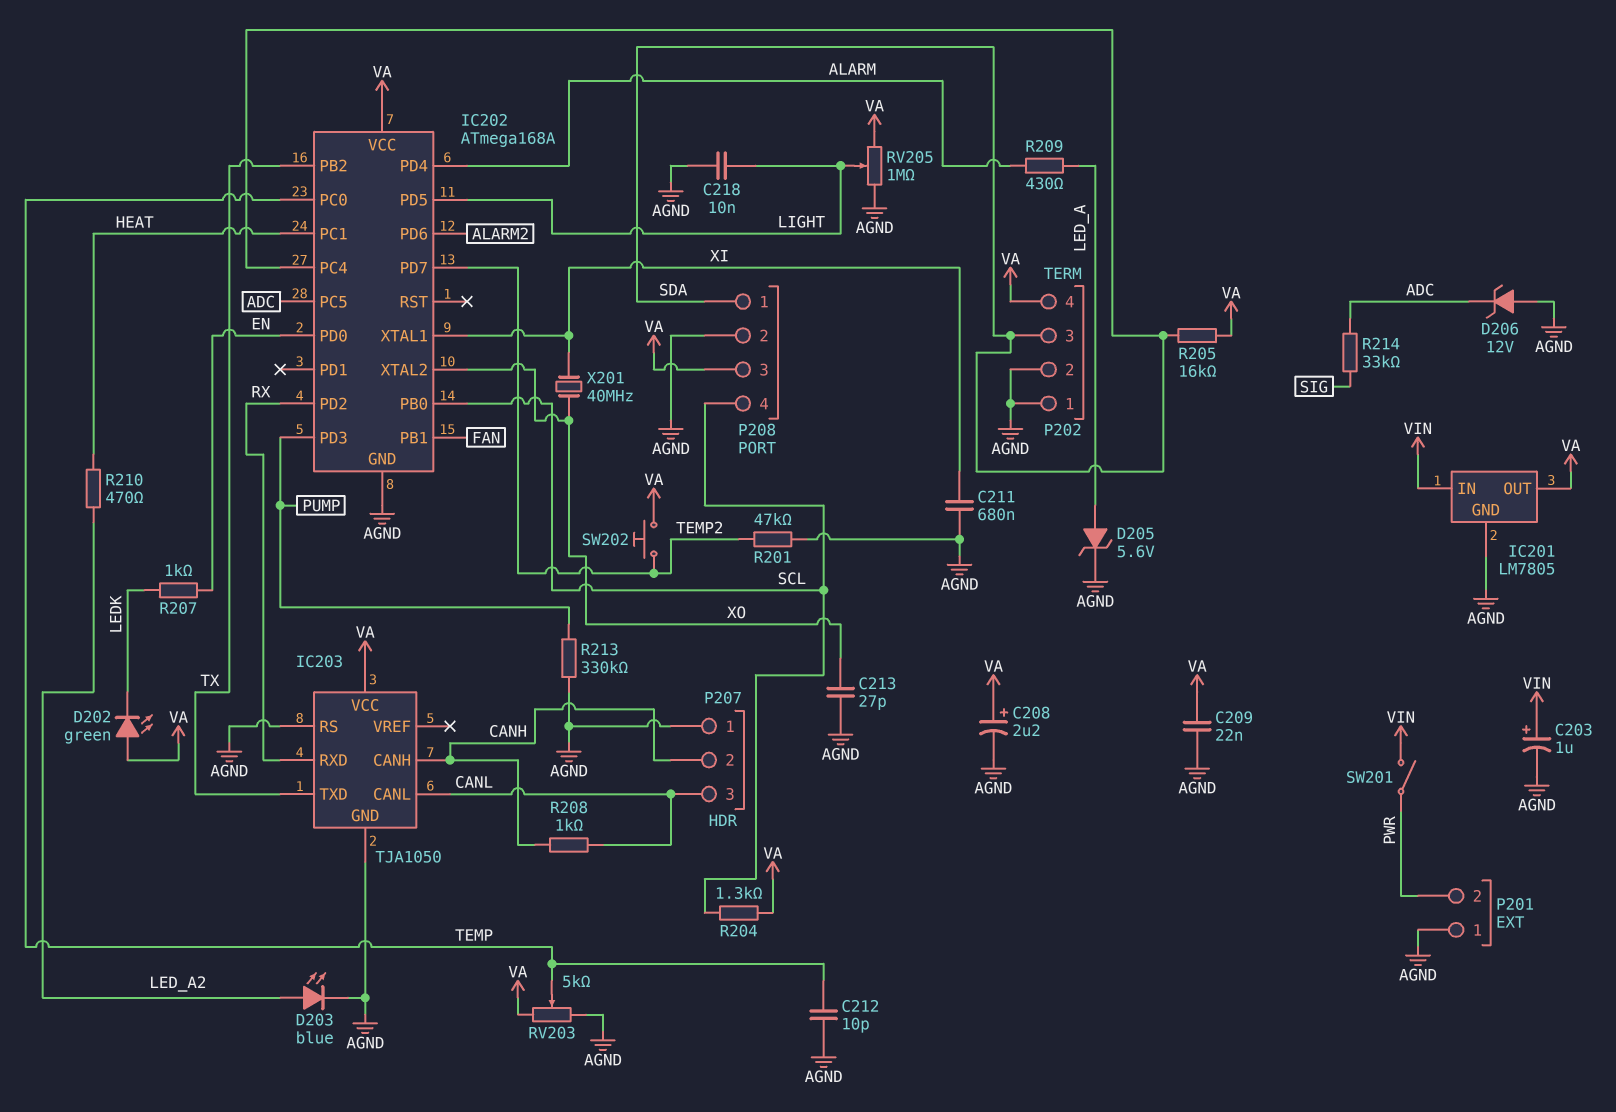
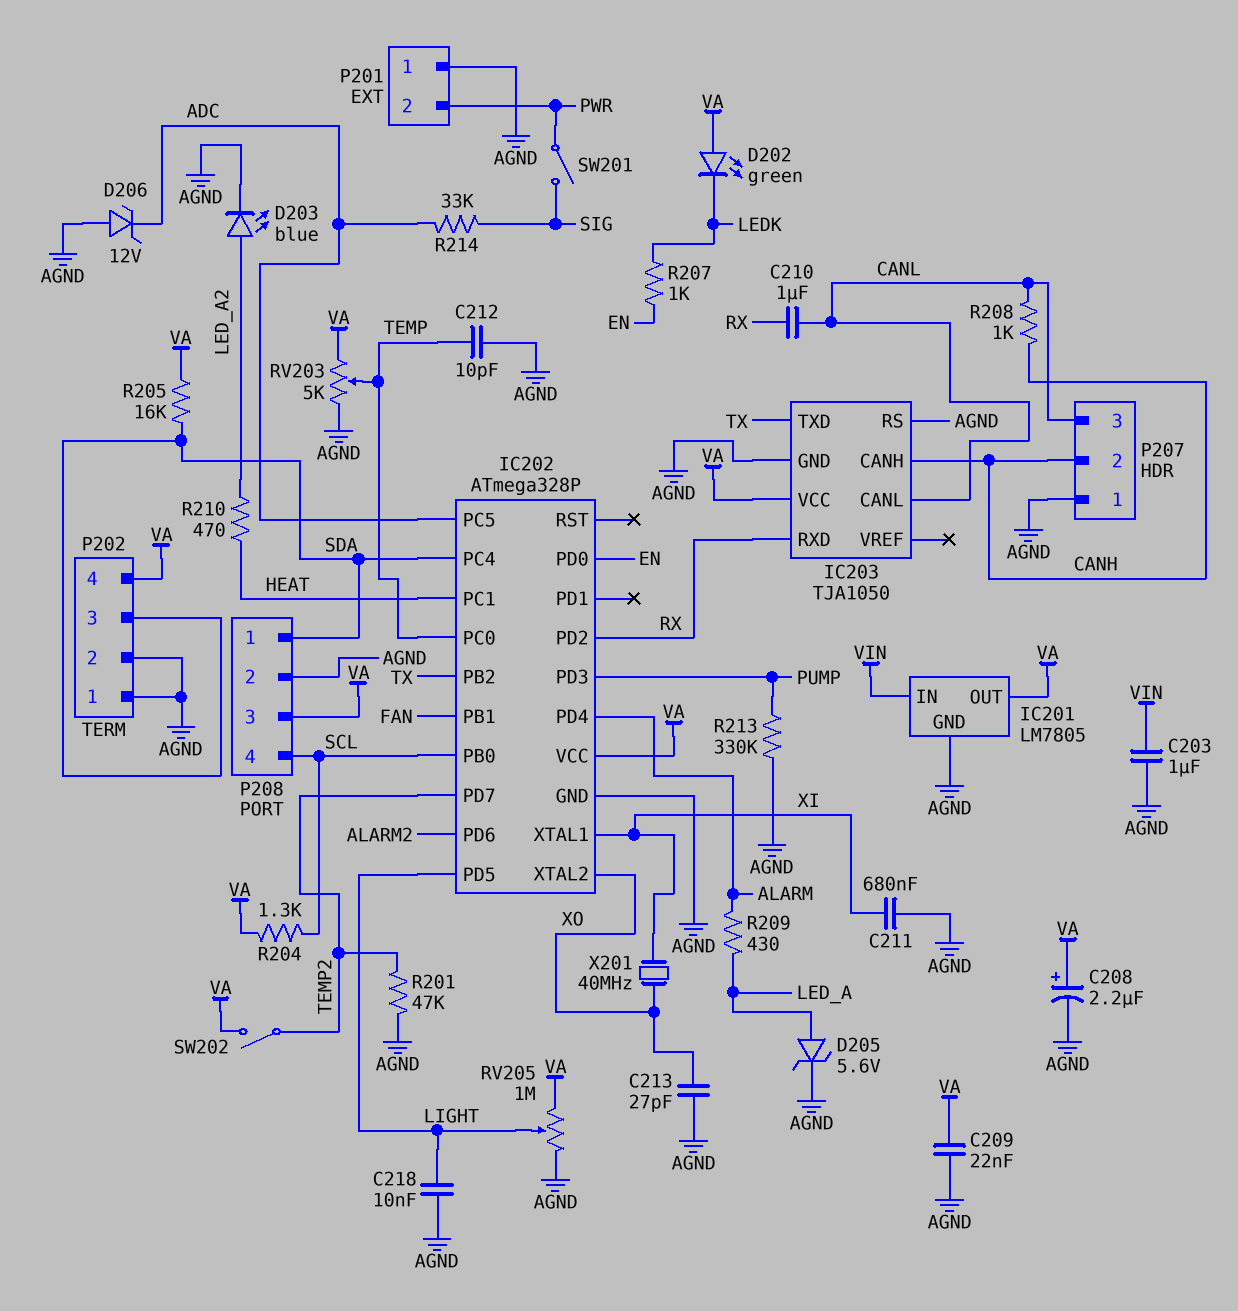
C203: 1uF (plus VIN, minus AGND) -> 1uF (AGND, VIN)
C210: none -> 1uF (CANL, RX)
IC202: ATmega168A -> ATmega328P
SW201: switch (PWR, VIN) -> switch (PWR, SIG)
SW202: button (TEMP2, VA) -> switch (TEMP2, VA)

